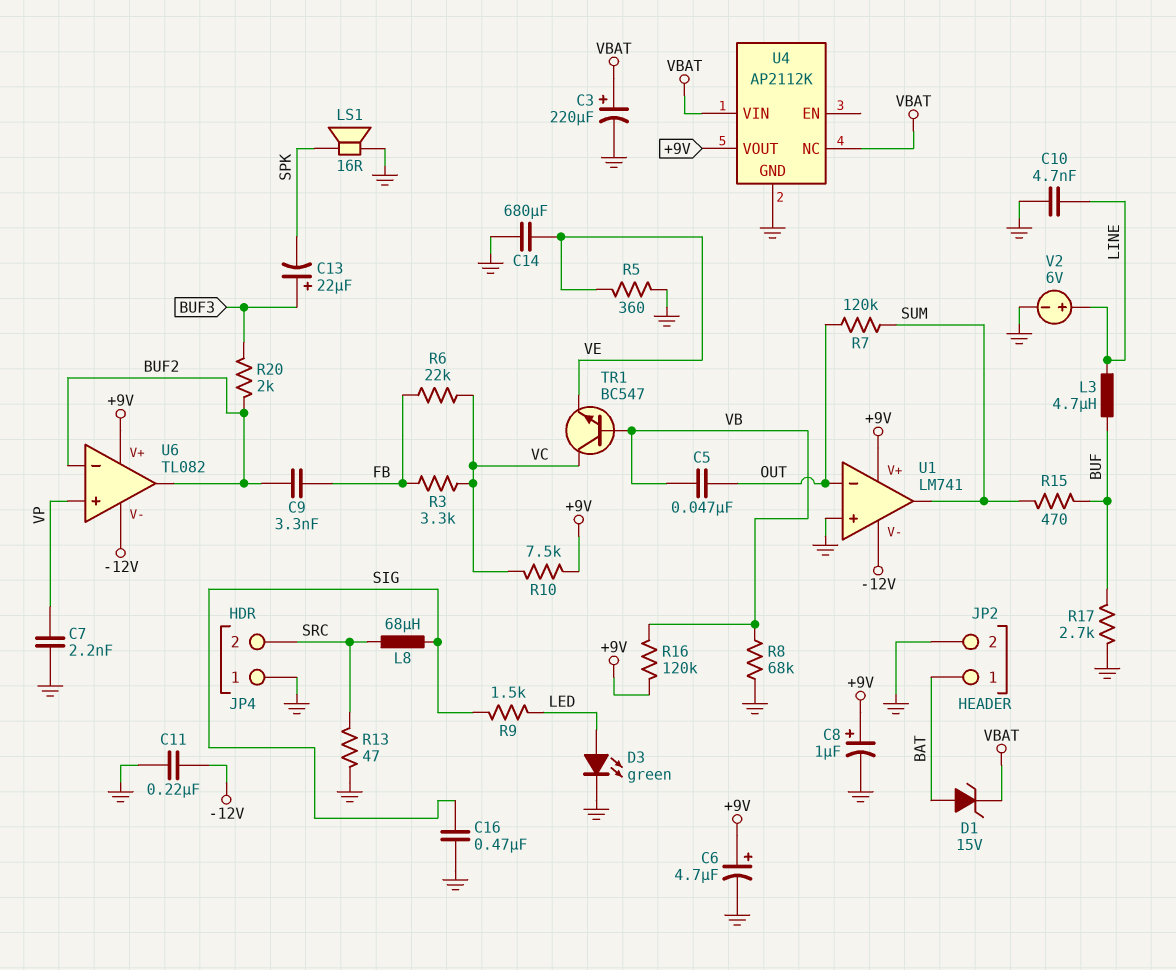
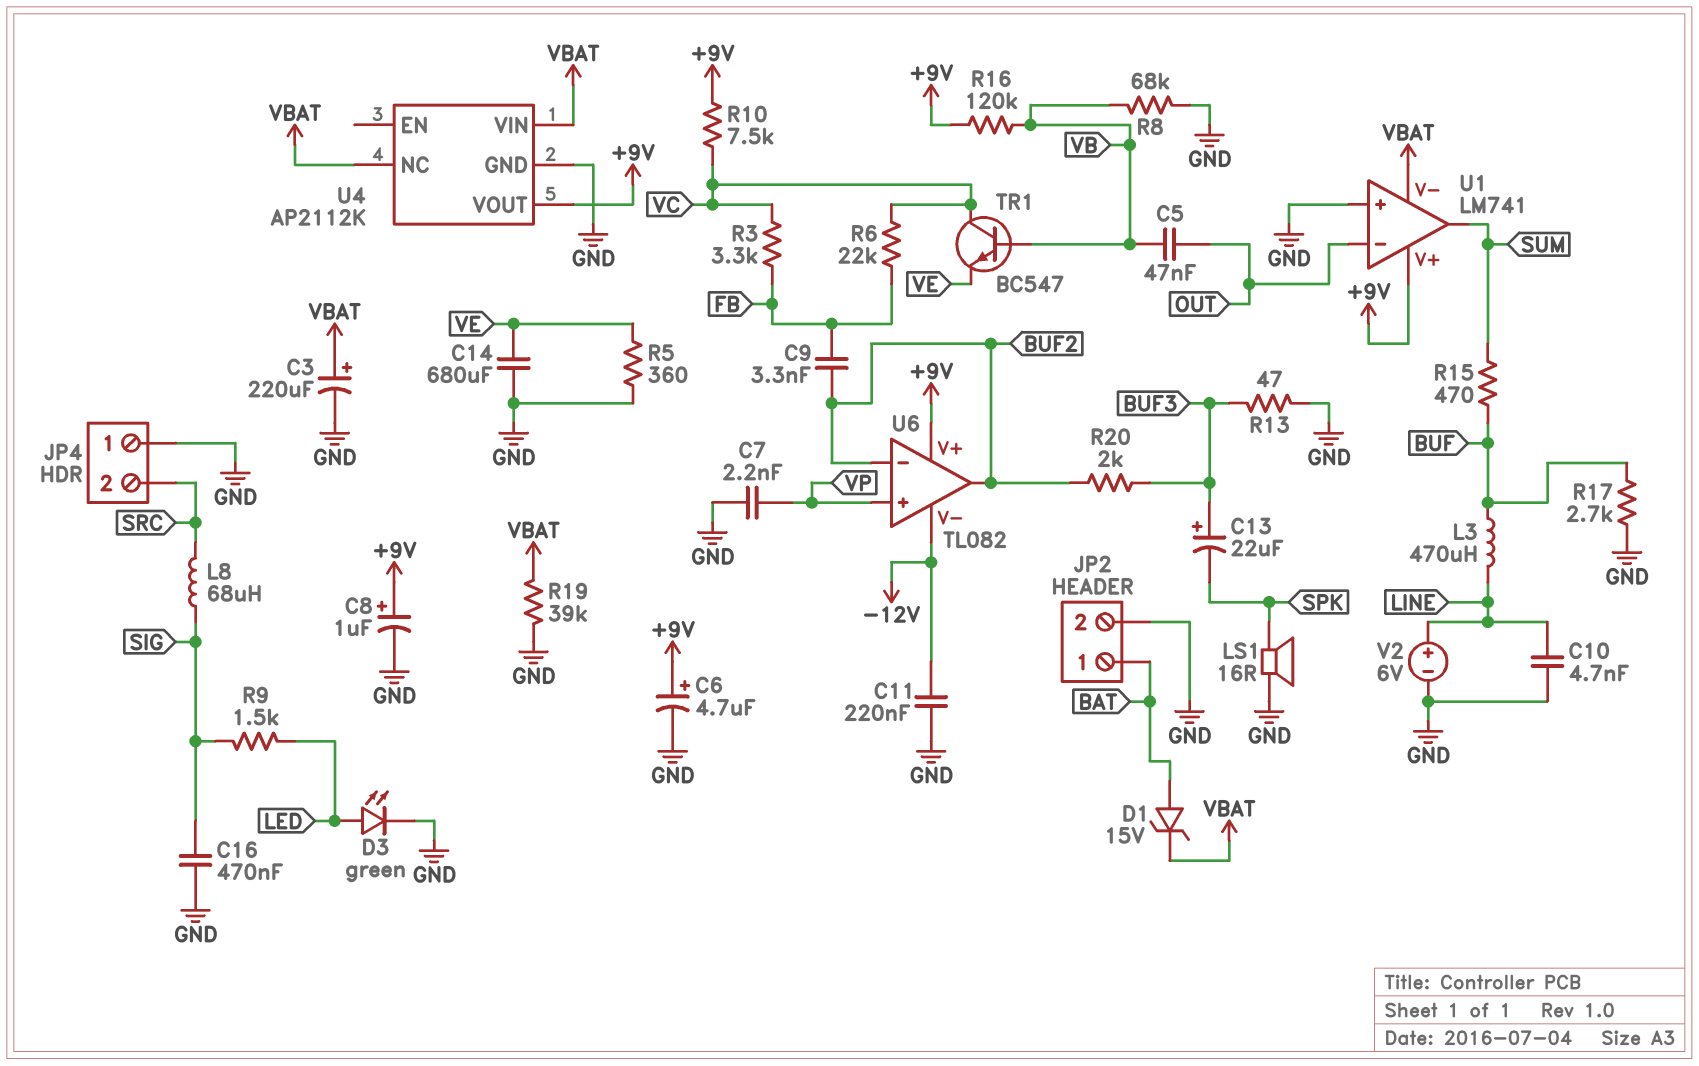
L3: 4.7uH (BUF, LINE) -> 470uH (BUF, LINE)
R7: 120k (OUT, SUM) -> none
R13: 47 (GND, SRC) -> 47 (BUF3, GND)
R19: none -> 39k (GND, VBAT)
U1 pin V-: -12V -> VBAT

